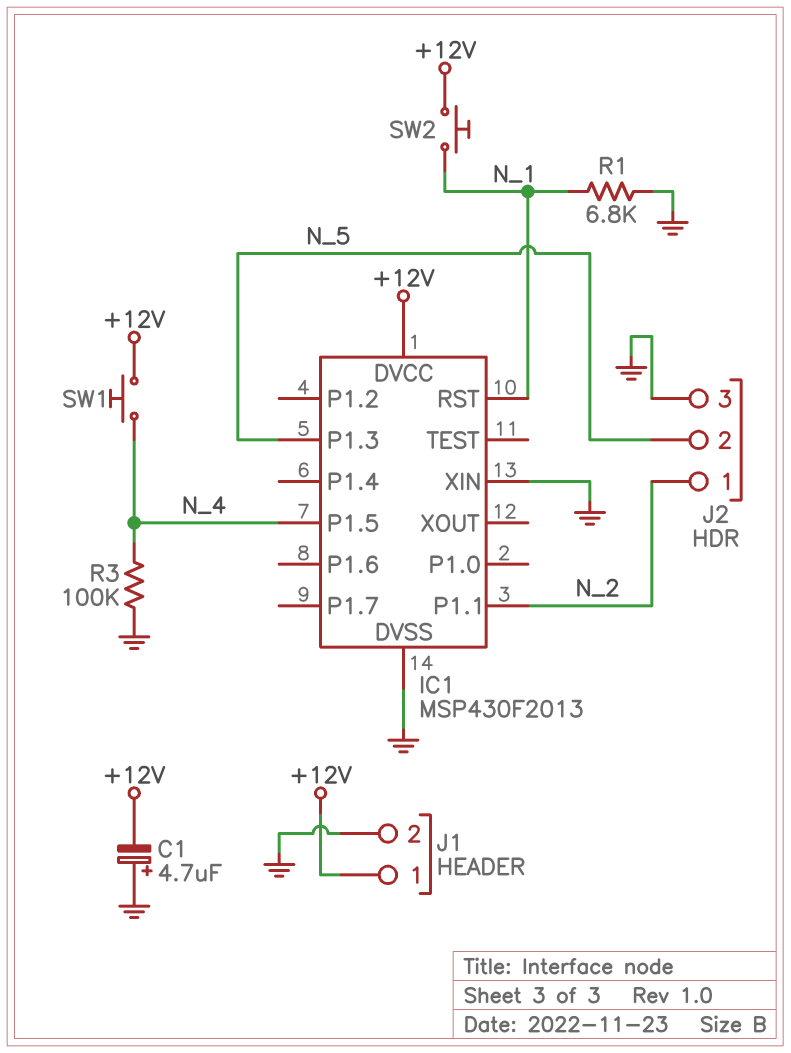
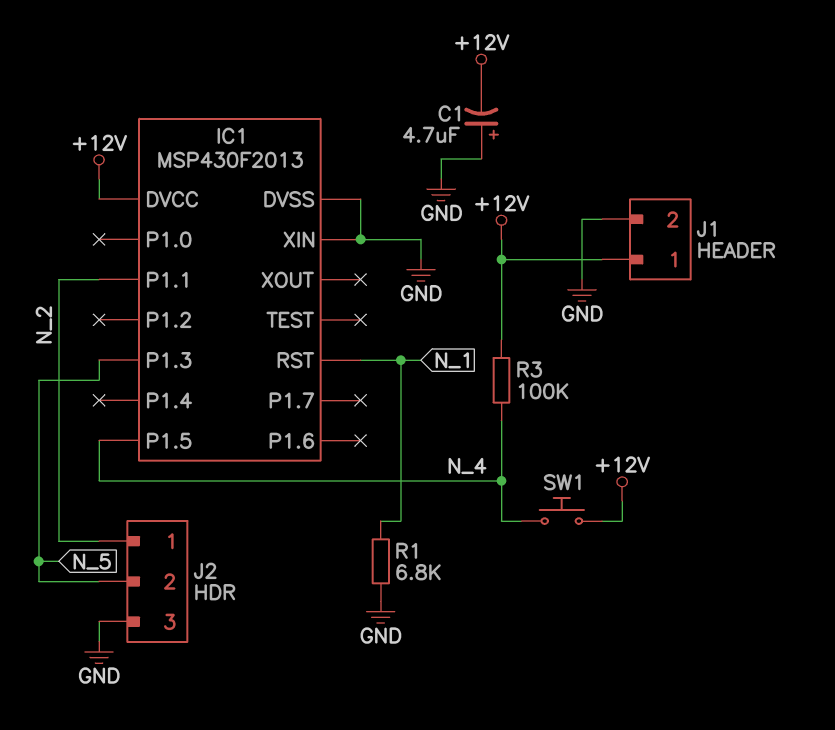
R3: 100k (GND, N_4) -> 100k (+12V, N_4)
SW2: button (+12V, N_1) -> none

